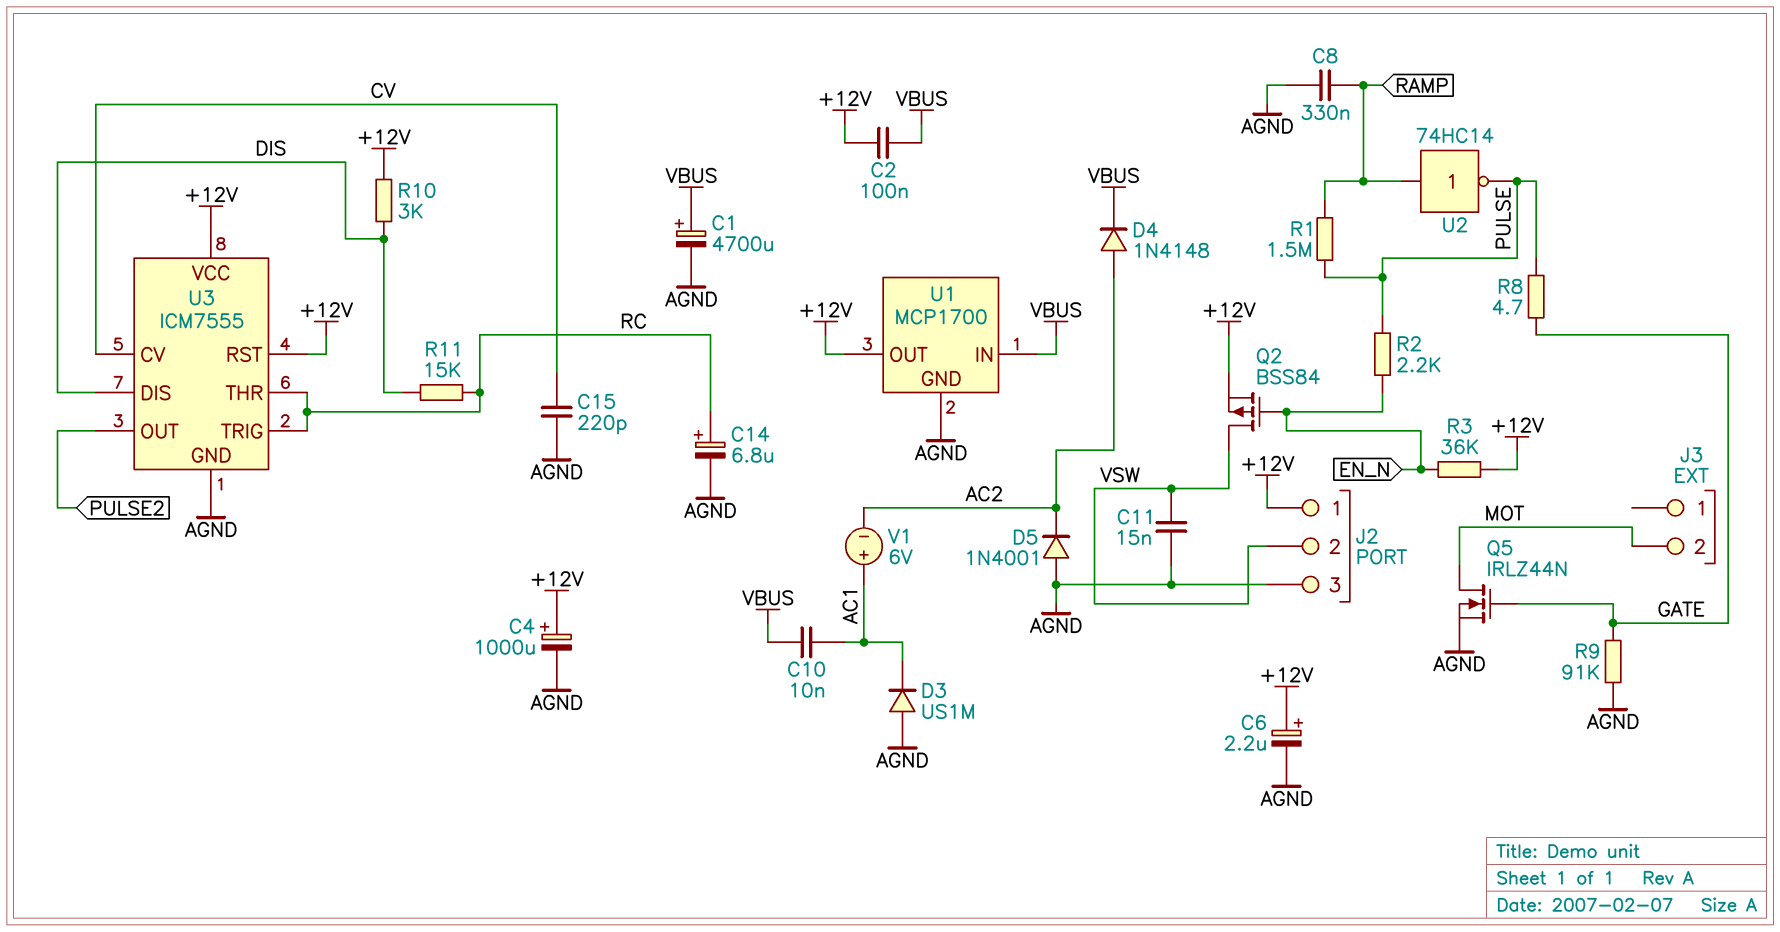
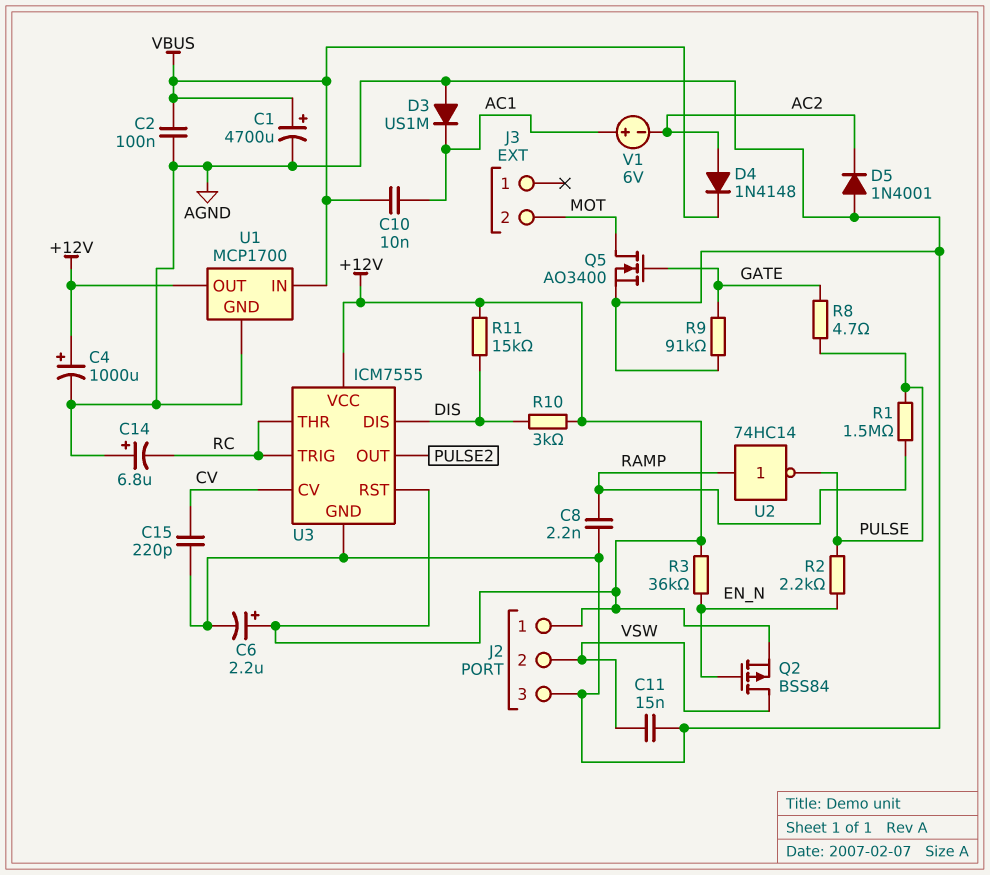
C2: 100nF (+12V, VBUS) -> 100nF (AGND, VBUS)
C8: 330nF (AGND, RAMP) -> 2.2nF (AGND, RAMP)
C14: 6.8uF (plus RC, minus AGND) -> 6.8uF (plus AGND, minus RC)
Q5: NMOS IRLZ44N (G GATE, D MOT, S AGND) -> NMOS AO3400 (G GATE, D MOT, S AGND)
R11: 15k (DIS, RC) -> 15k (+12V, DIS)

